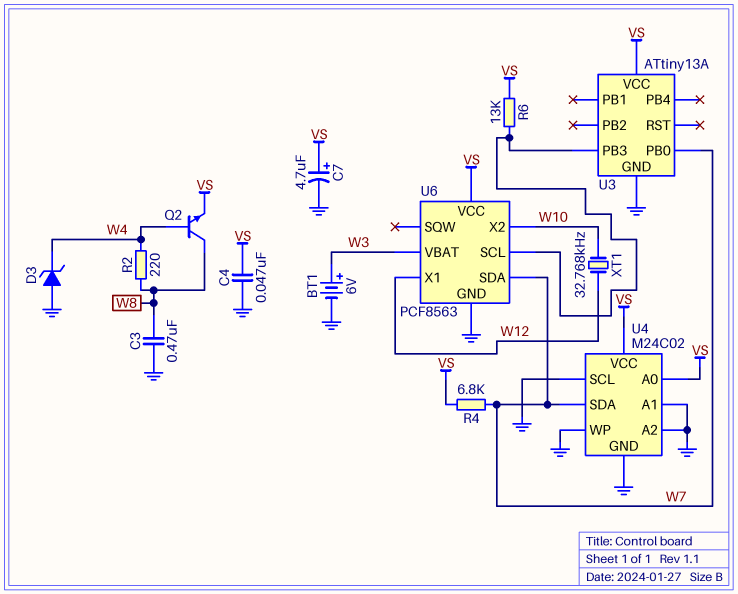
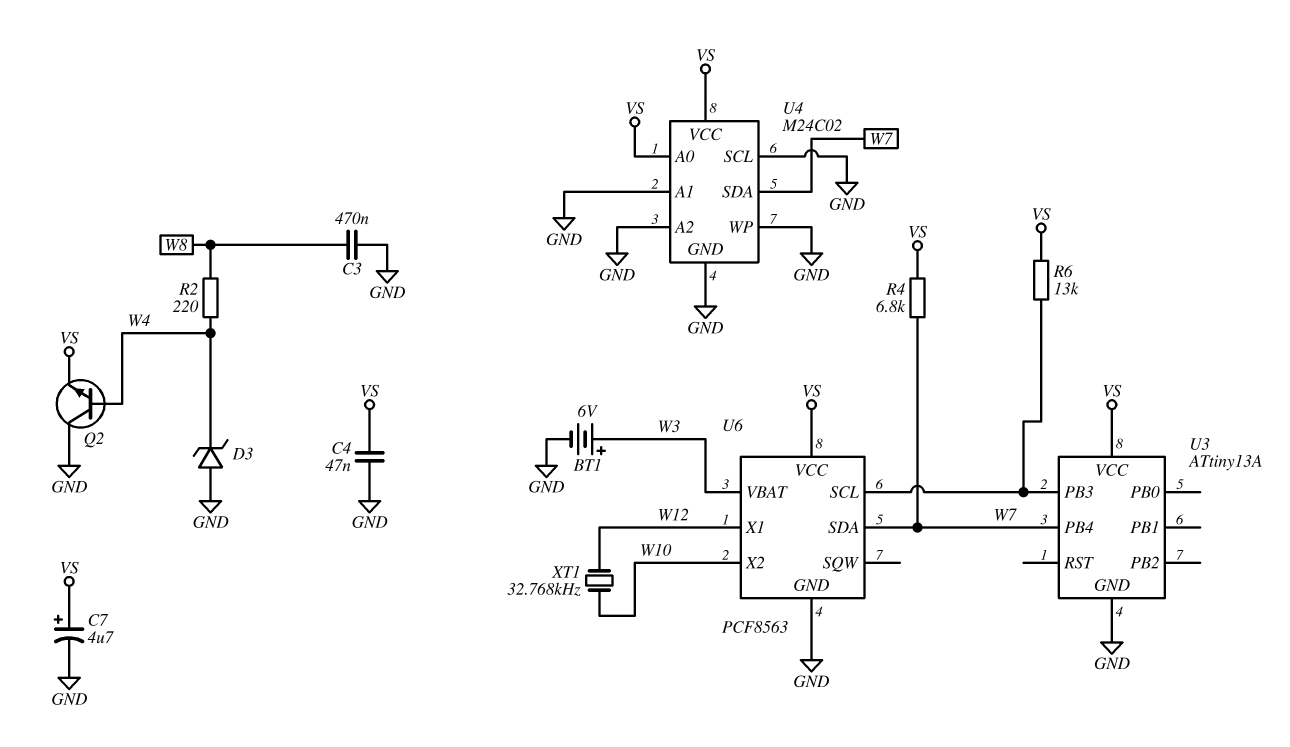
Q2: NPN (B W4, C W8, E VS) -> NPN (B W4, C GND, E VS)
U3 pin PB0: W7 -> none
U3 pin PB4: none -> W7

